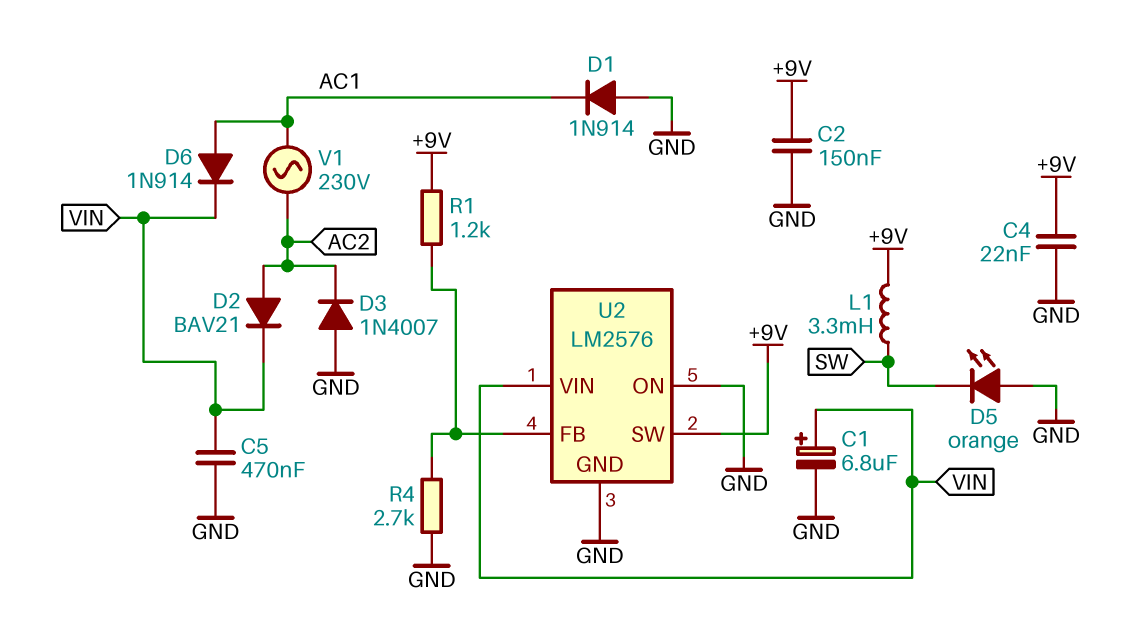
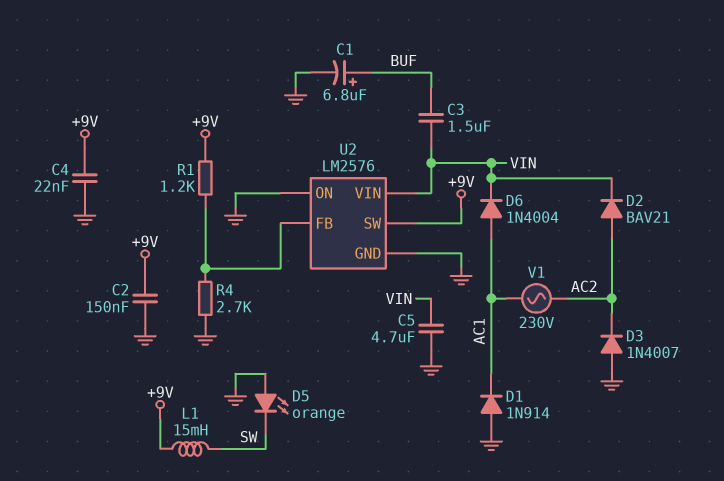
C1: 6.8uF (plus VIN, minus GND) -> 6.8uF (plus BUF, minus GND)
C3: none -> 1.5uF (BUF, VIN)
C5: 470nF (GND, VIN) -> 4.7uF (GND, VIN)
D6: diode 1N914 (A AC1, K VIN) -> diode 1N4004 (A AC1, K VIN)
L1: 3.3mH (+9V, SW) -> 15mH (+9V, SW)

